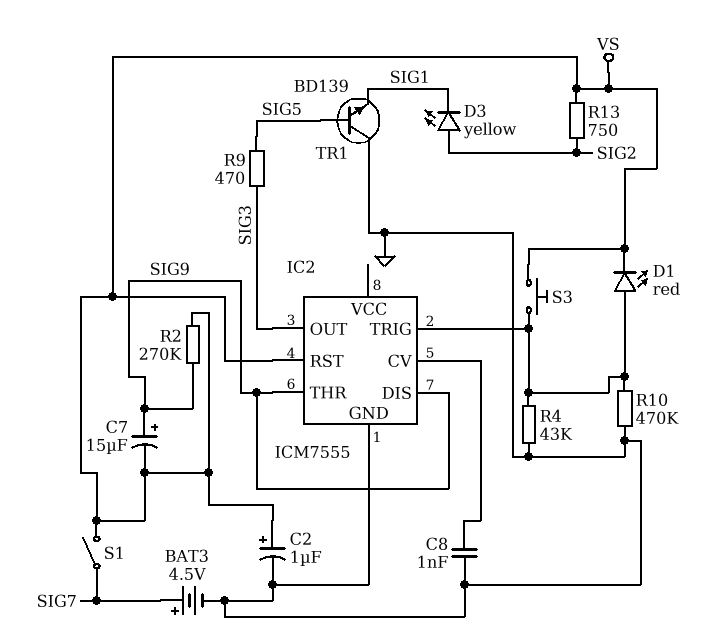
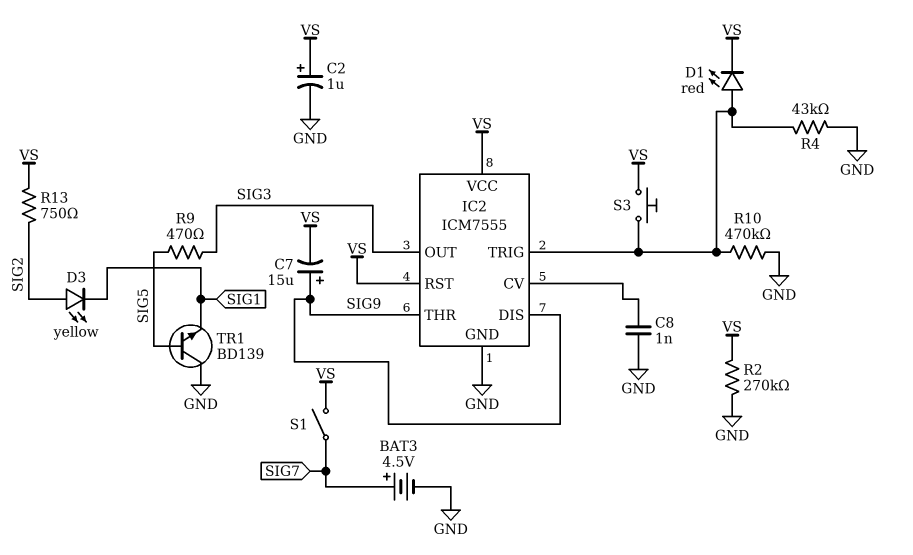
IC2 pin VCC: none -> VS
R2: 270k (SIG9, VS) -> 270k (GND, VS)

